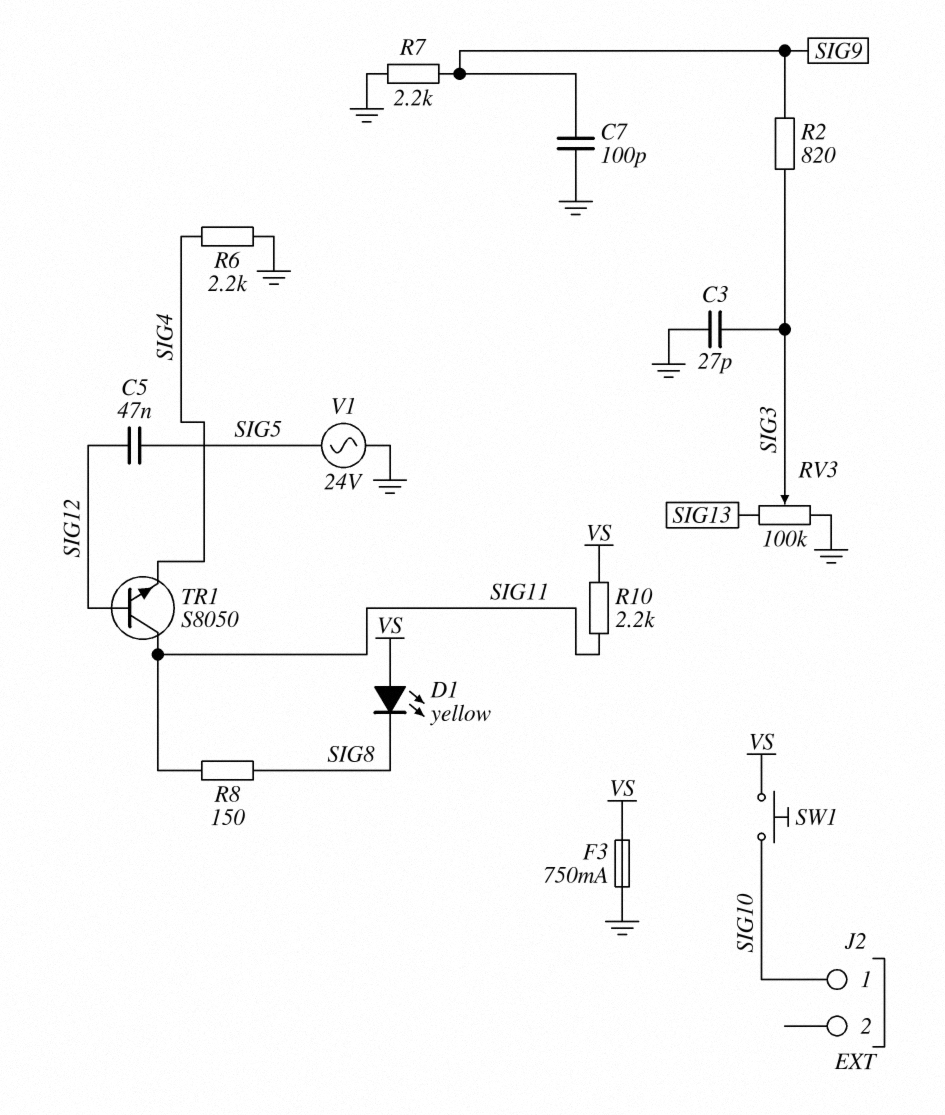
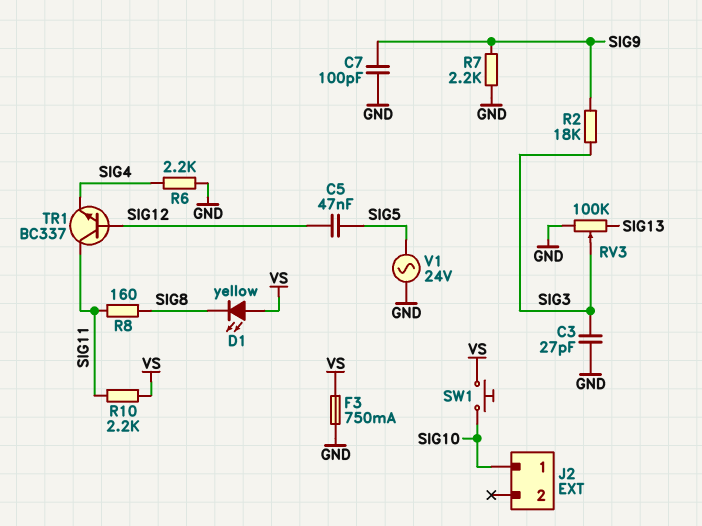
R2: 820 (SIG3, SIG9) -> 18k (SIG3, SIG9)
R8: 150 (SIG8, SIG11) -> 160 (SIG8, SIG11)
TR1: NPN S8050 (B SIG12, C SIG11, E SIG4) -> NPN BC337 (B SIG12, C SIG11, E SIG4)

